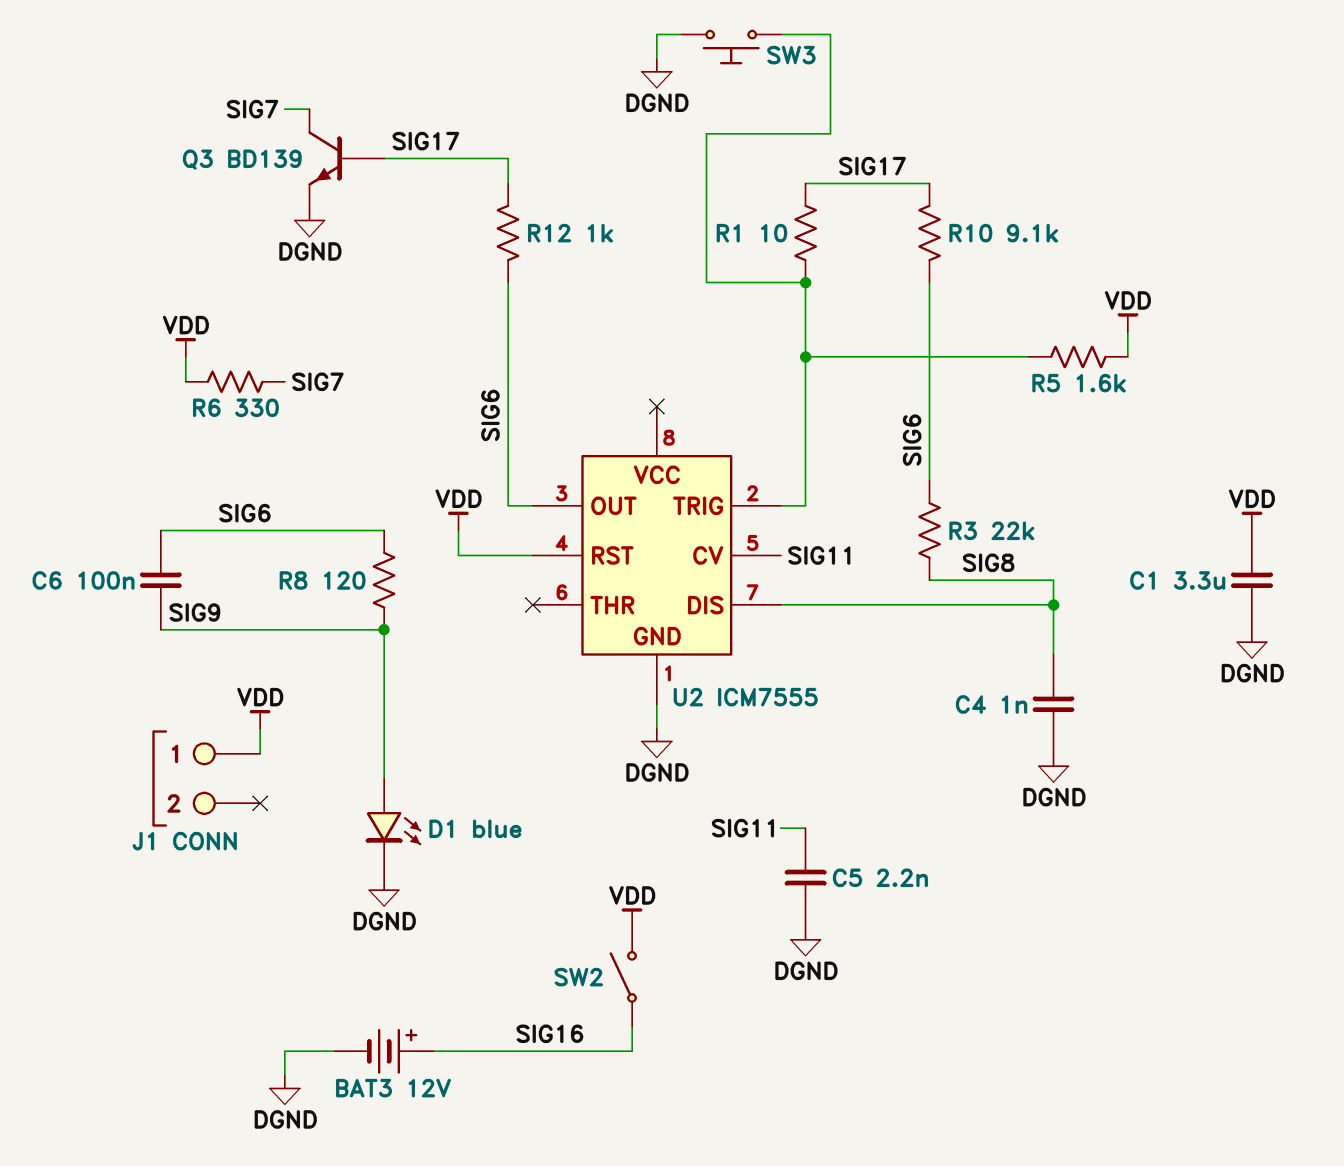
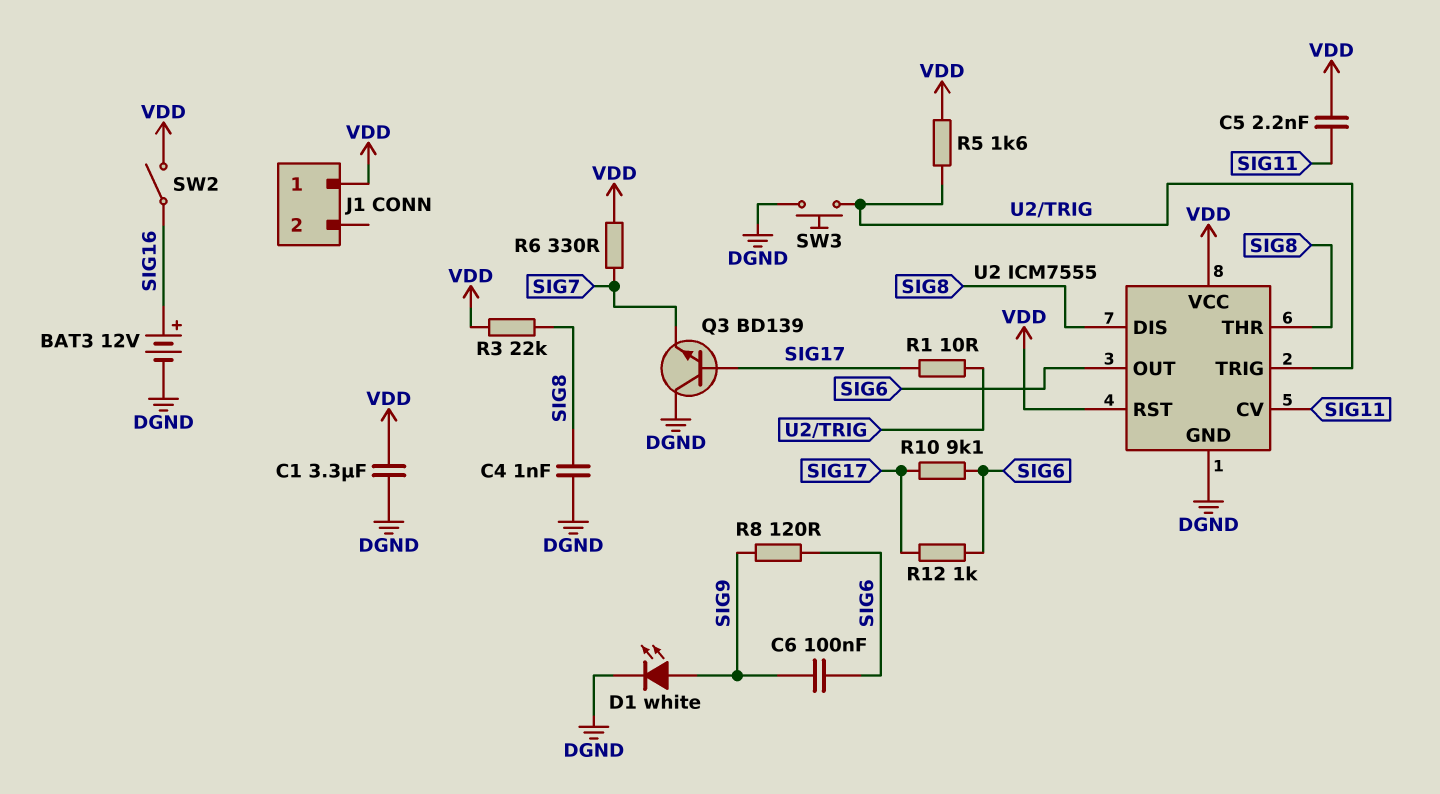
C5: 2.2nF (DGND, SIG11) -> 2.2nF (SIG11, VDD)
D1: LED blue (A SIG9, K DGND) -> LED white (A SIG9, K DGND)
Q3: NPN BD139 (B SIG17, C SIG7, E DGND) -> NPN BD139 (B SIG17, C DGND, E SIG7)
R3: 22k (SIG6, SIG8) -> 22k (SIG8, VDD)
U2 pin THR: none -> SIG8
U2 pin VCC: none -> VDD

